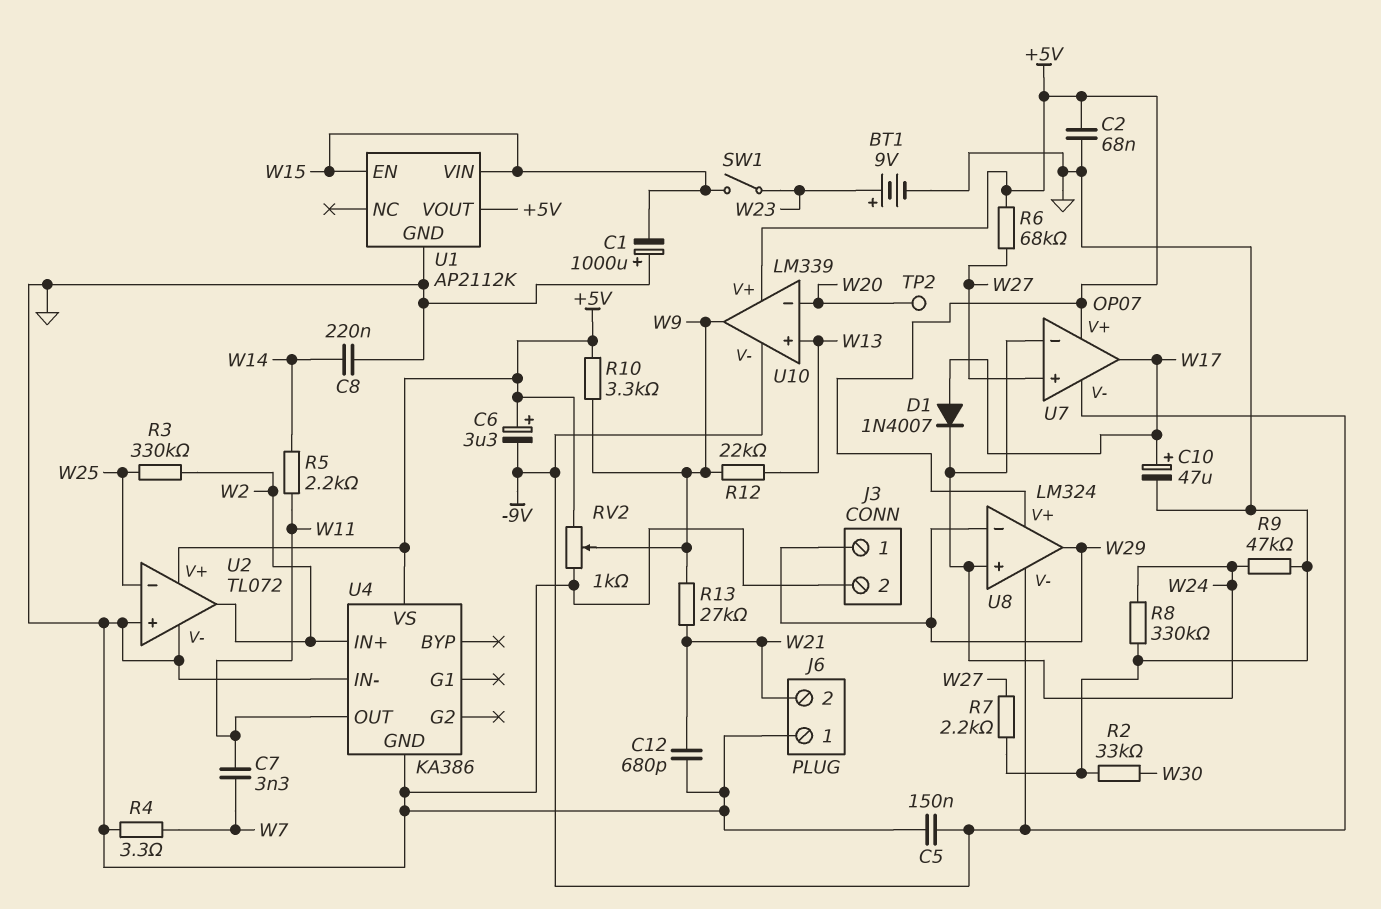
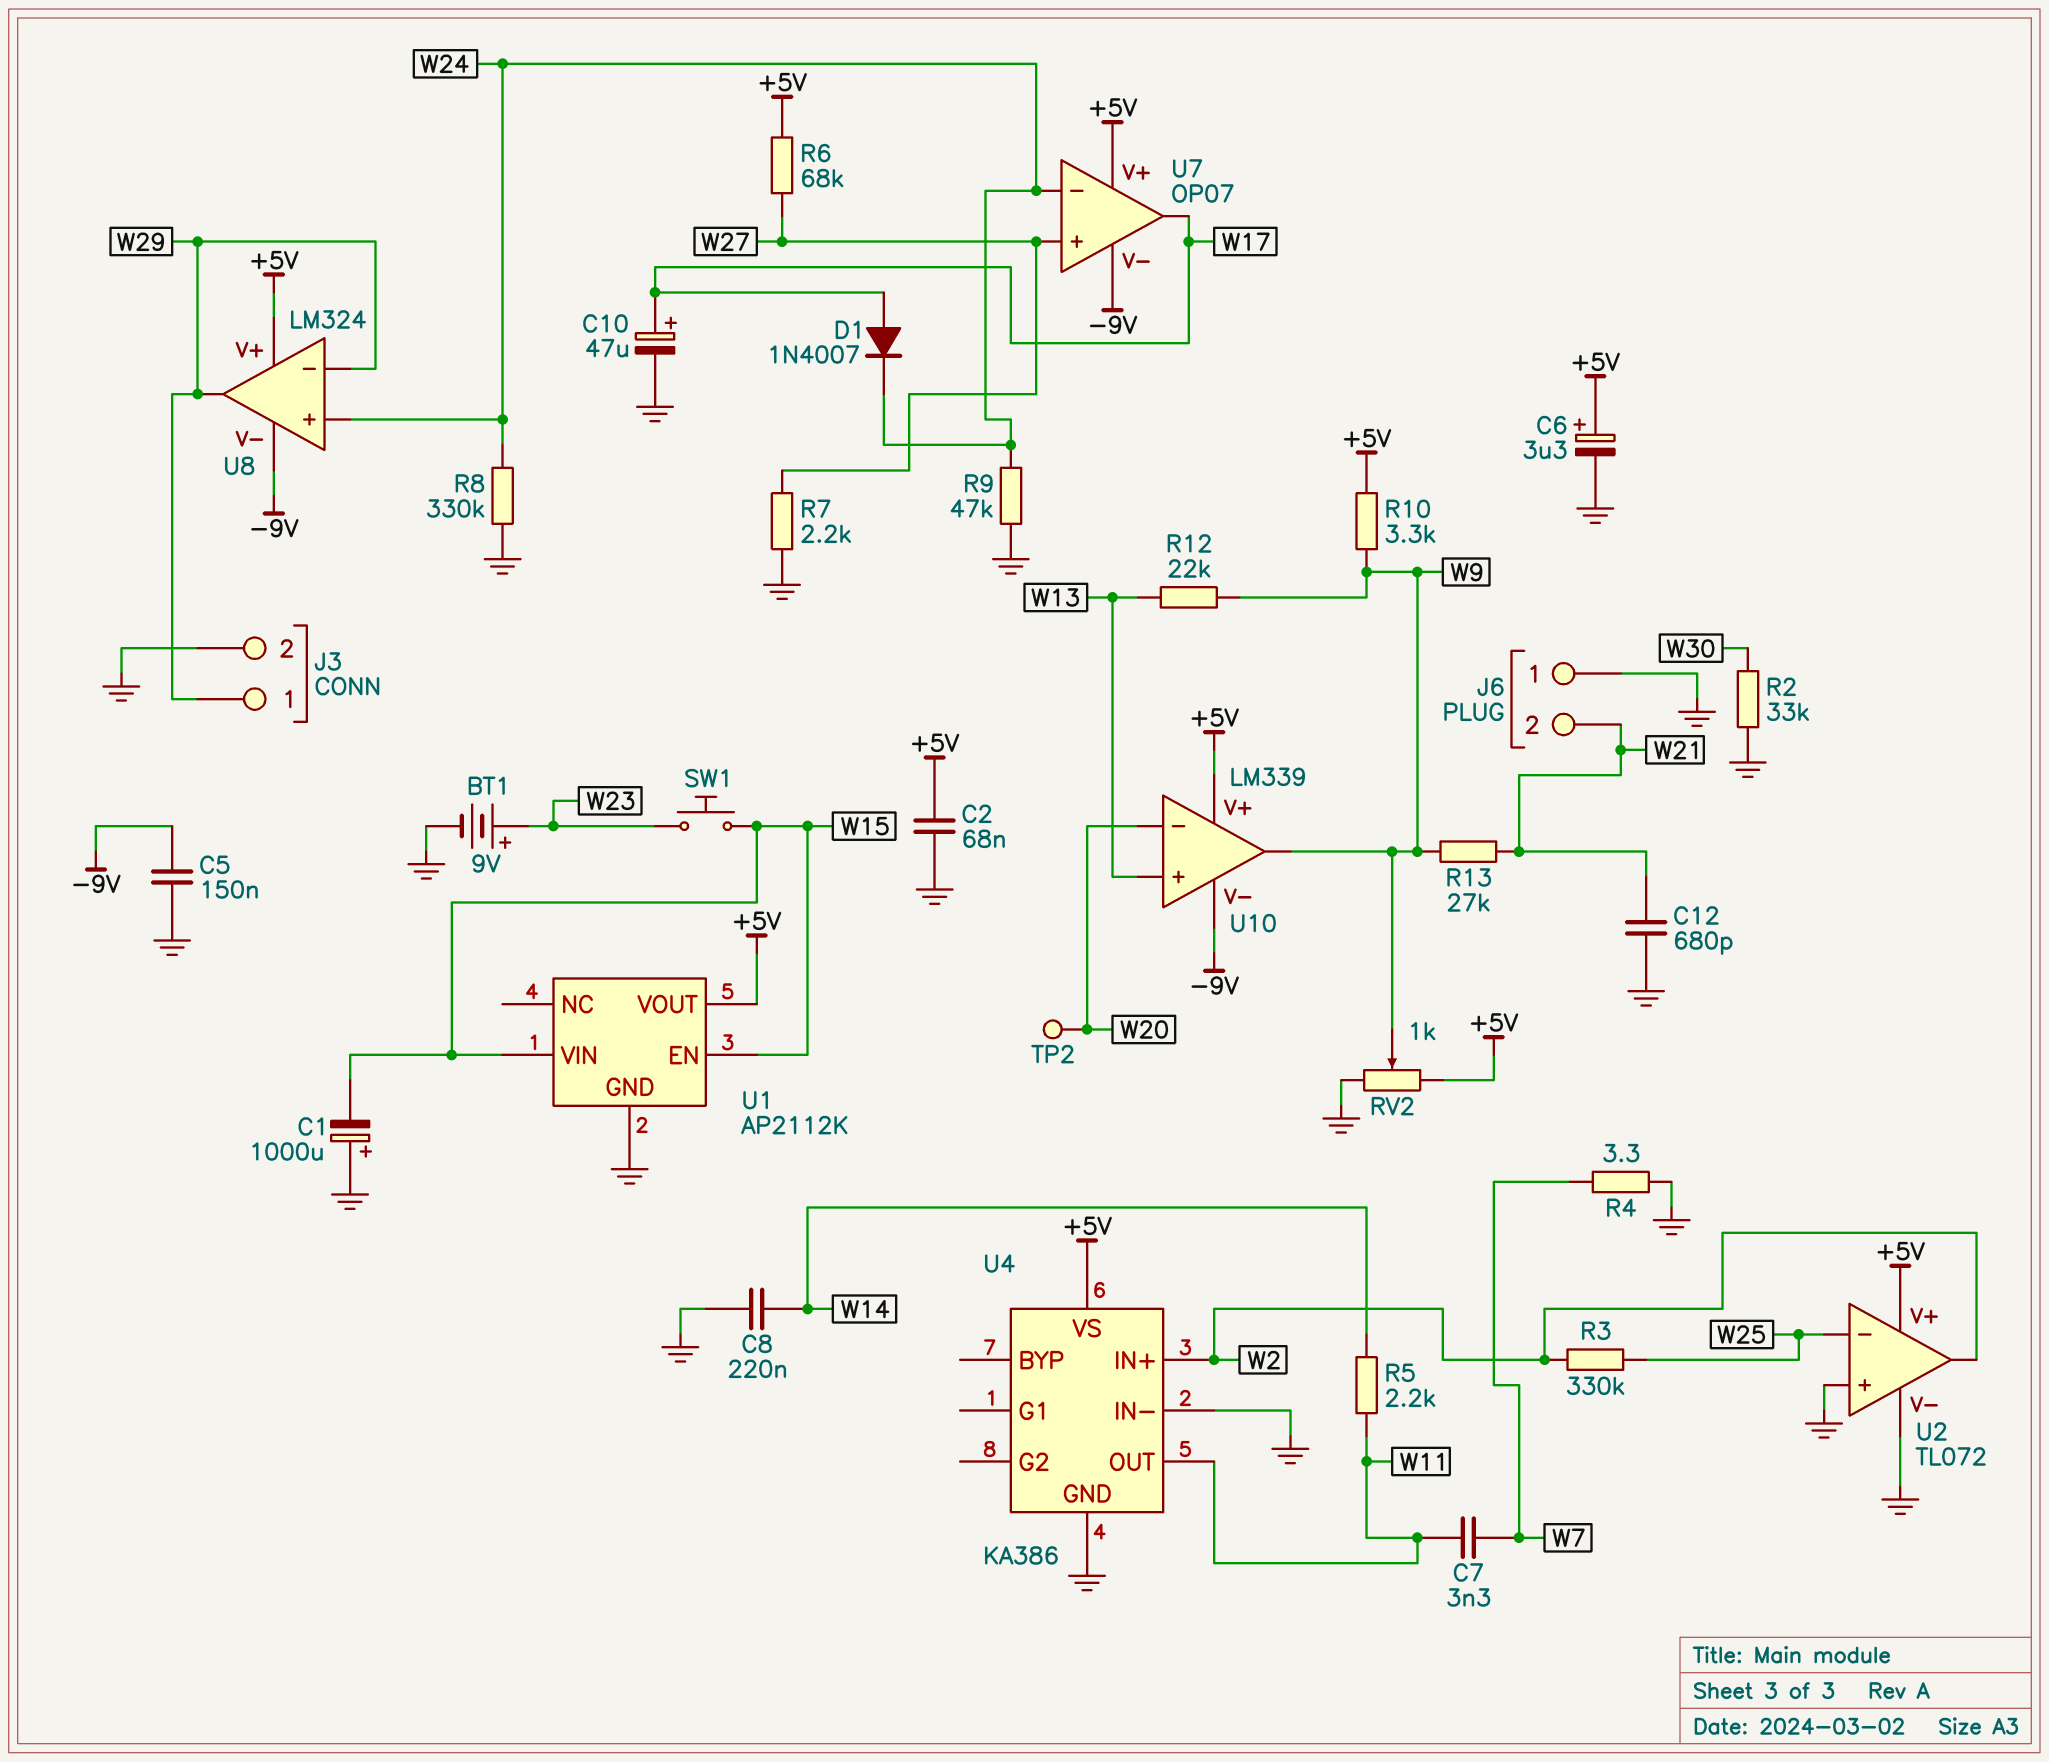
C6: 3.3uF (plus +5V, minus -9V) -> 3.3uF (plus +5V, minus GND)
SW1: switch (W15, W23) -> button (W15, W23)

